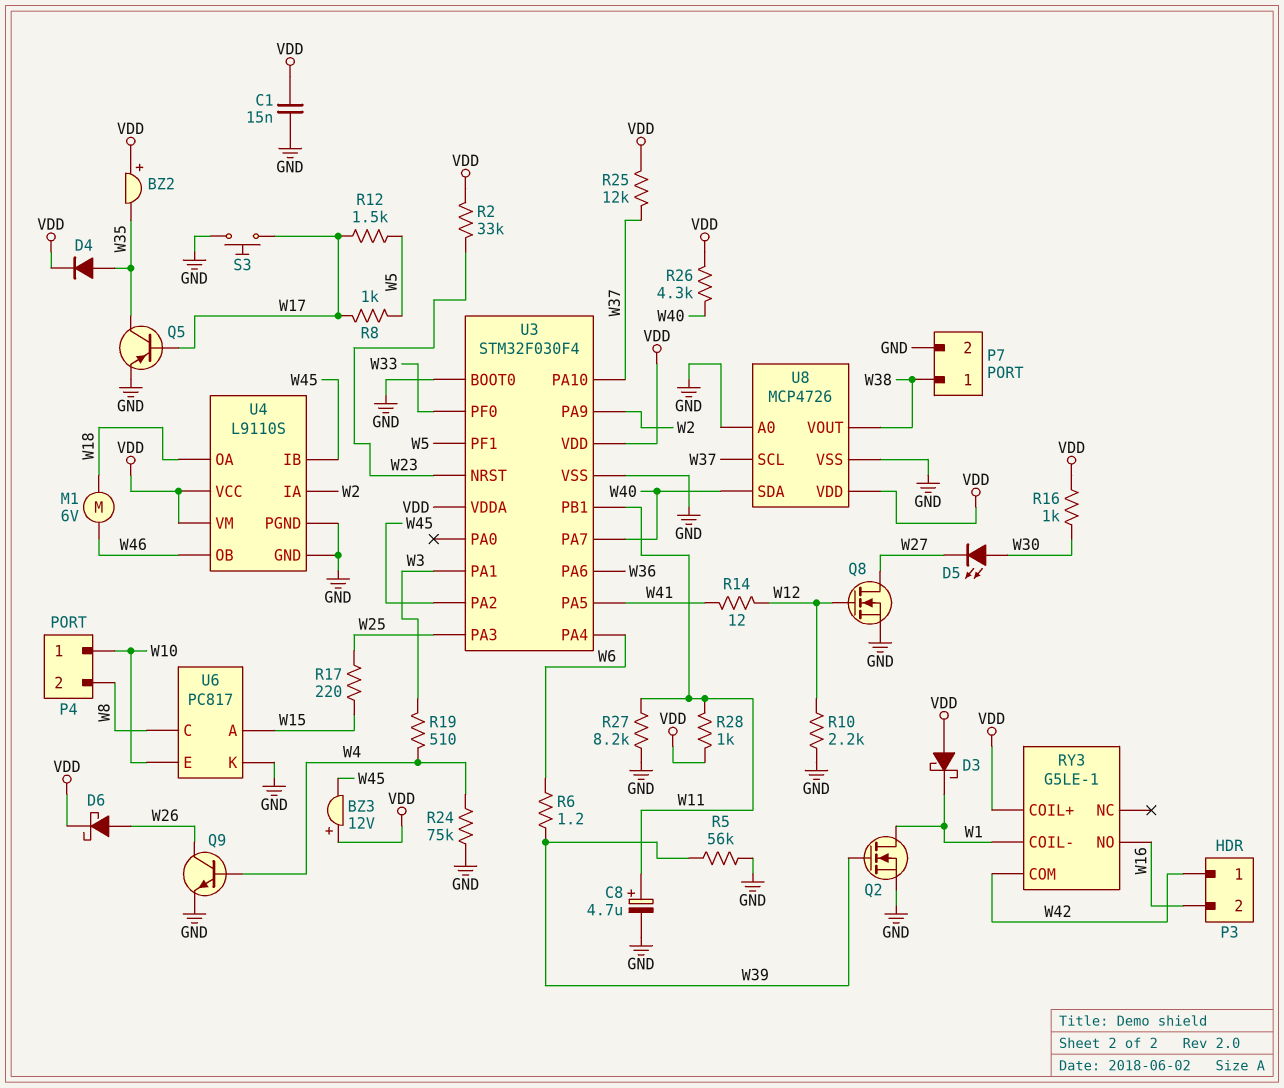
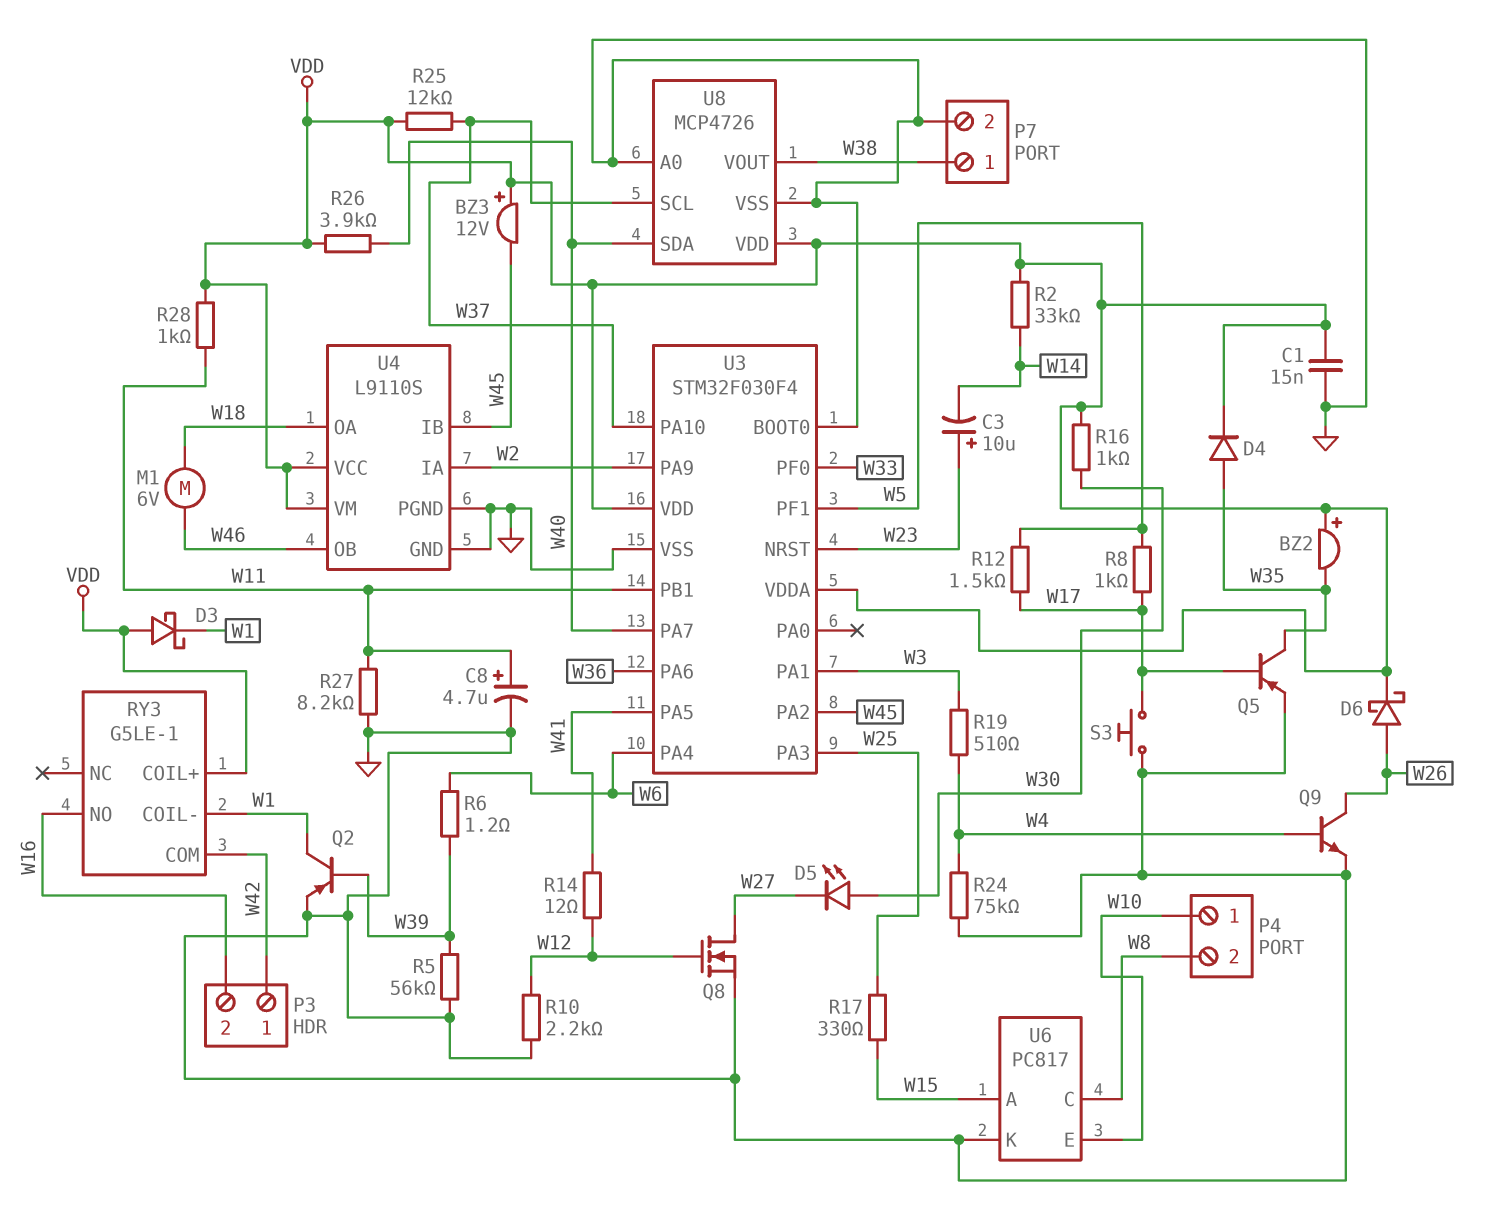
C3: none -> 10uF (plus W23, minus W14)
Q2: NMOS (G W39, D W1, S GND) -> PNP (B W39, C W1, E GND)
R2: 33k (VDD, W23) -> 33k (VDD, W14)
R17: 220 (W15, W25) -> 330 (W15, W25)
R26: 4.3k (VDD, W40) -> 3.9k (VDD, W40)

